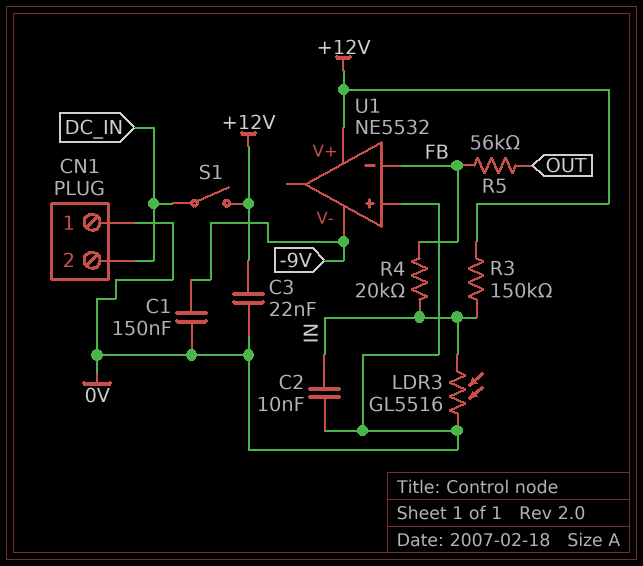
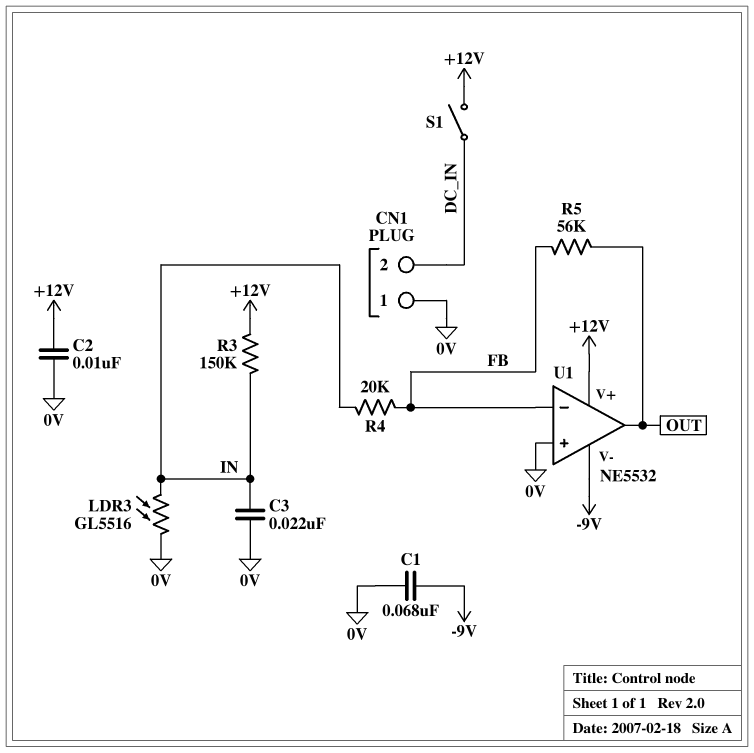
C1: 150nF (-9V, 0V) -> 68nF (-9V, 0V)
C2: 10nF (0V, IN) -> 10nF (+12V, 0V)
C3: 22nF (+12V, 0V) -> 22nF (0V, IN)
U1 pin out: none -> OUT

